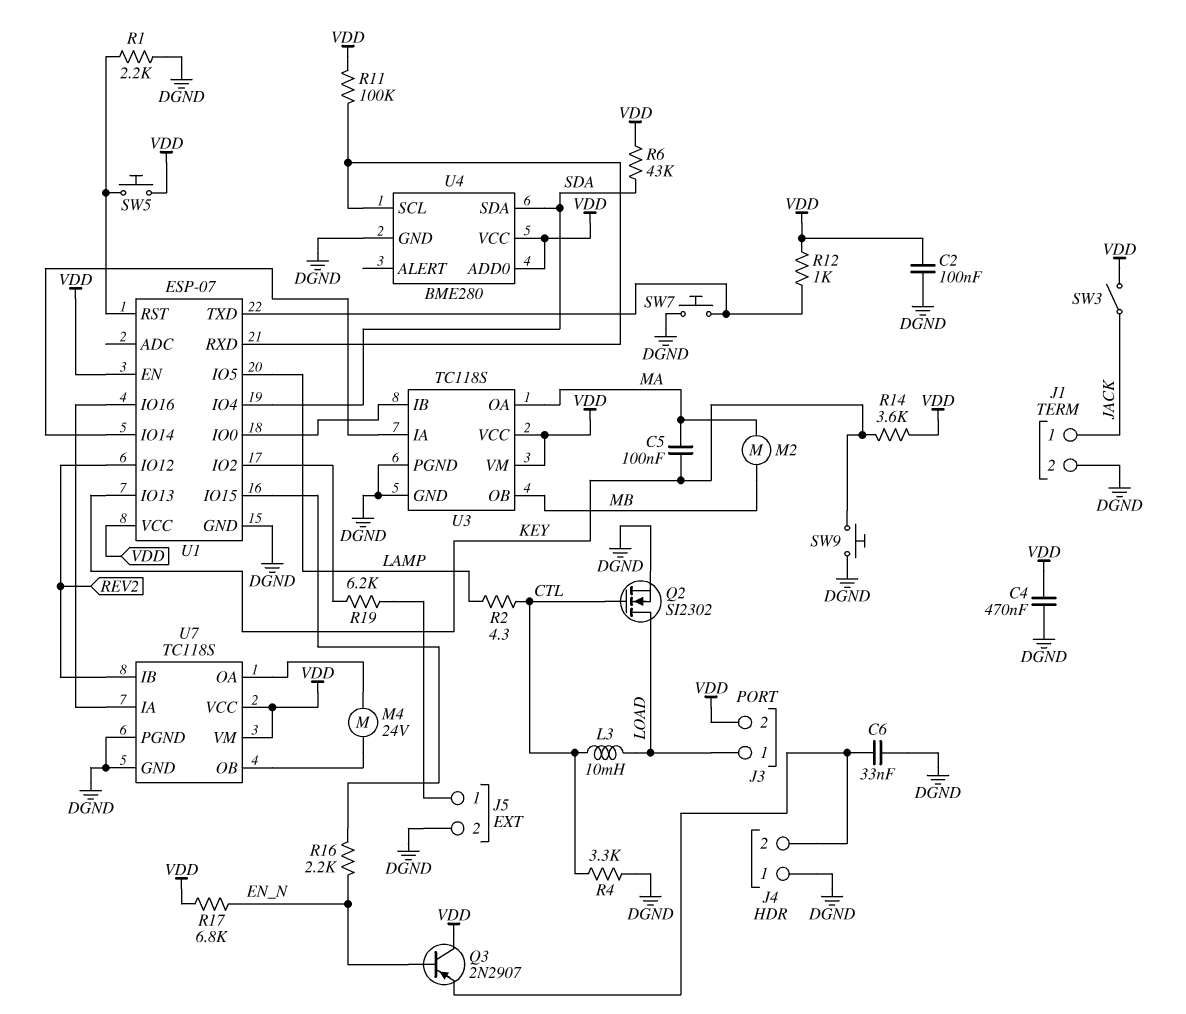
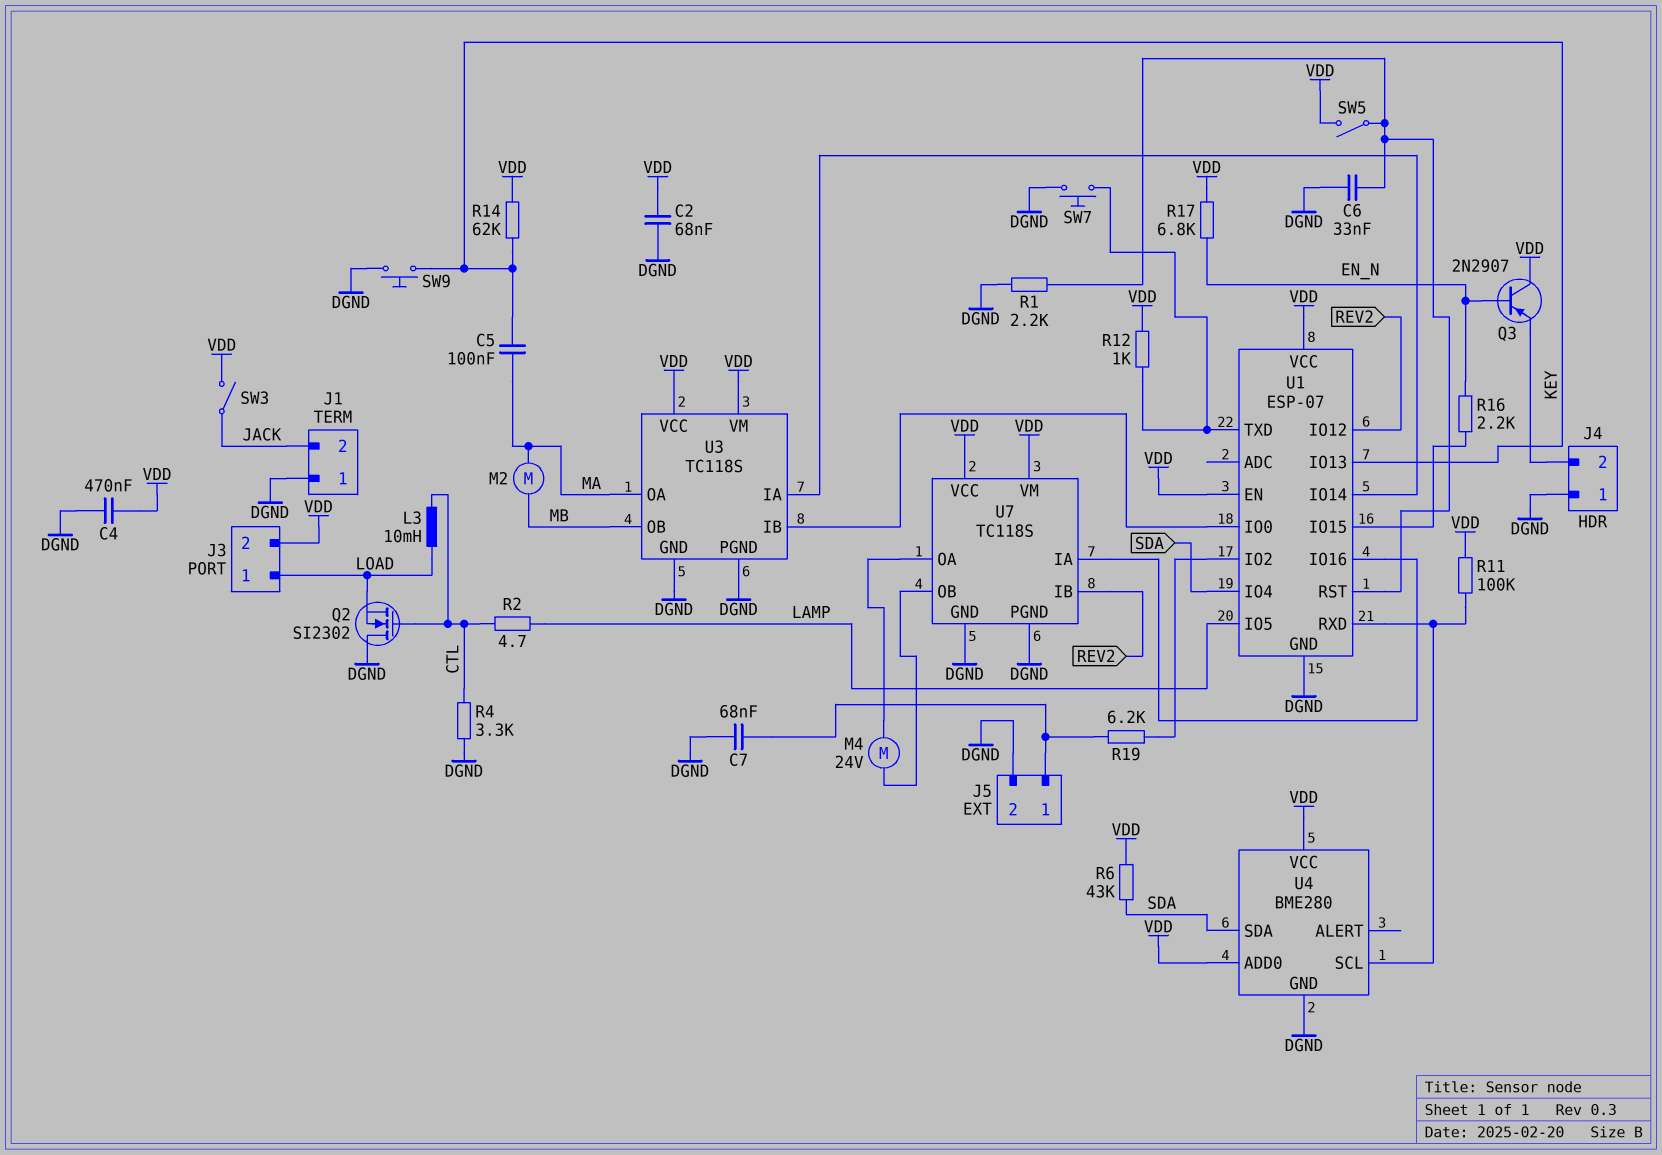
C2: 100nF (DGND, VDD) -> 68nF (DGND, VDD)
C6: 33nF (DGND, J4/2) -> 33nF (DGND, U1/RST)
C7: none -> 68nF (DGND, J5/1)
J1 pin 1: JACK -> DGND
J1 pin 2: DGND -> JACK
Q2: NMOS SI2302 (G CTL, D LOAD, S DGND) -> NMOS SI2302 (G CTL, D DGND, S LOAD)
R2: 4.3 (CTL, LAMP) -> 4.7 (CTL, LAMP)
R14: 3.6k (KEY, VDD) -> 62k (KEY, VDD)
SW5: button (U1/RST, VDD) -> switch (U1/RST, VDD)

